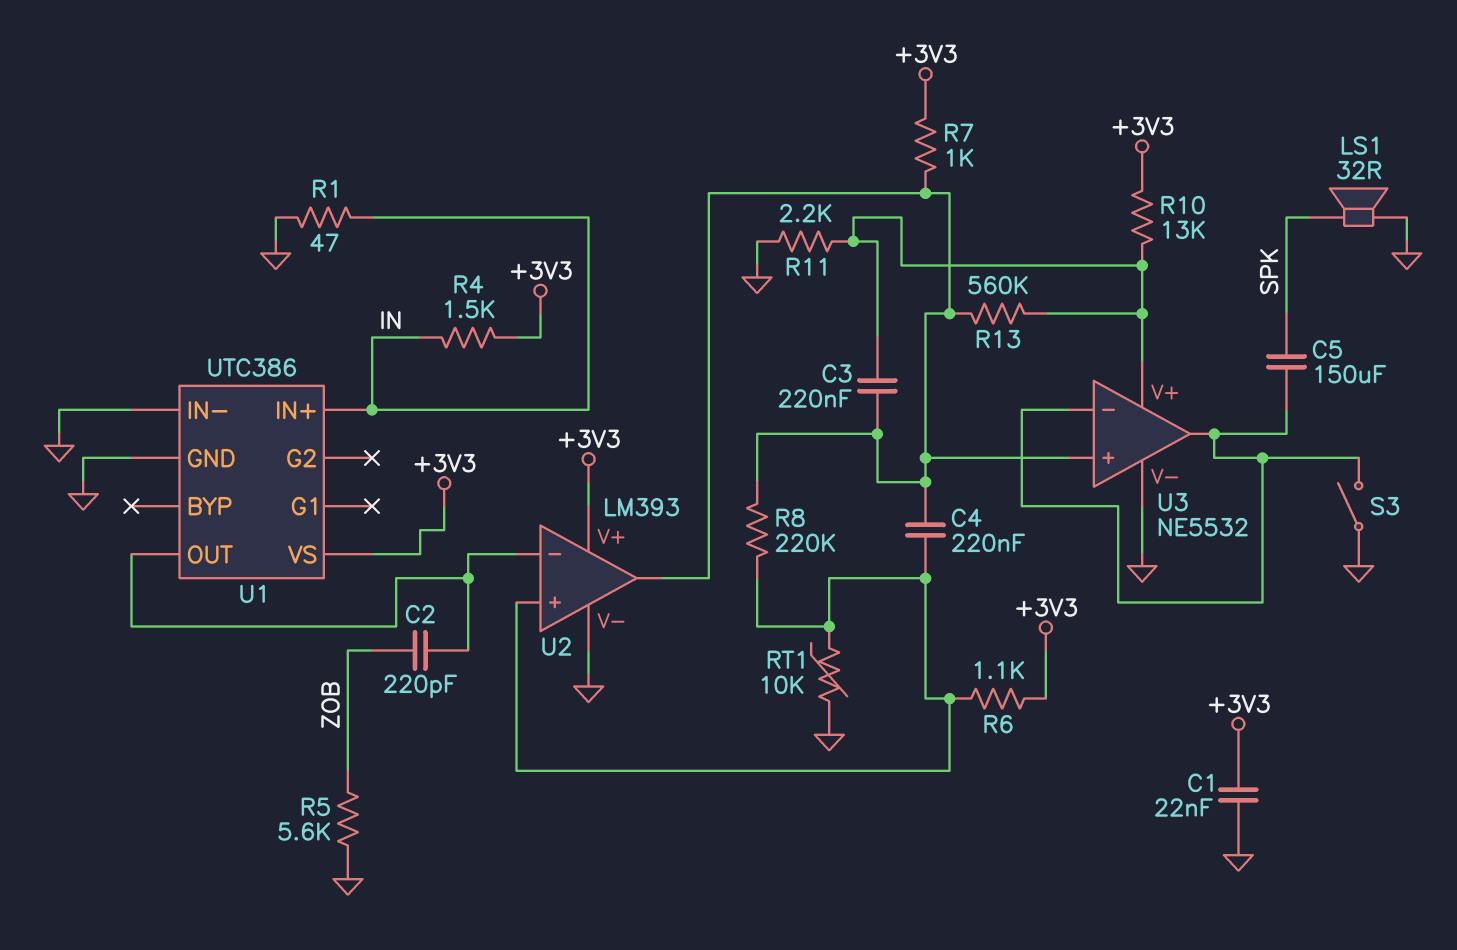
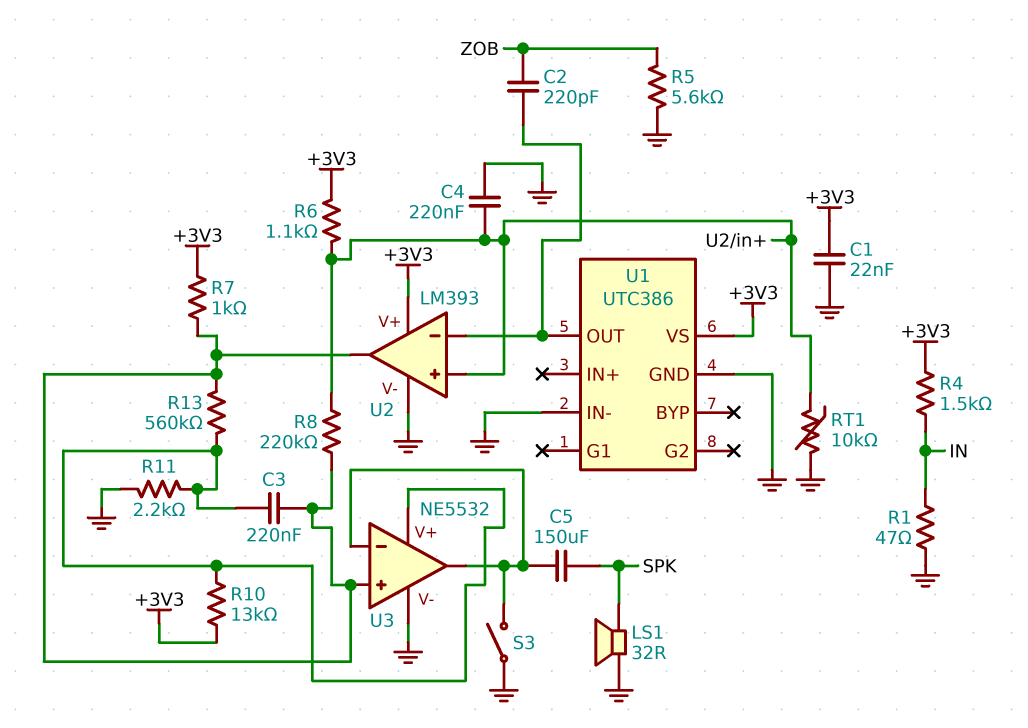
C4: 220nF (U2/in+, U2/out) -> 220nF (GND, U2/in+)
U1 pin IN+: IN -> none

